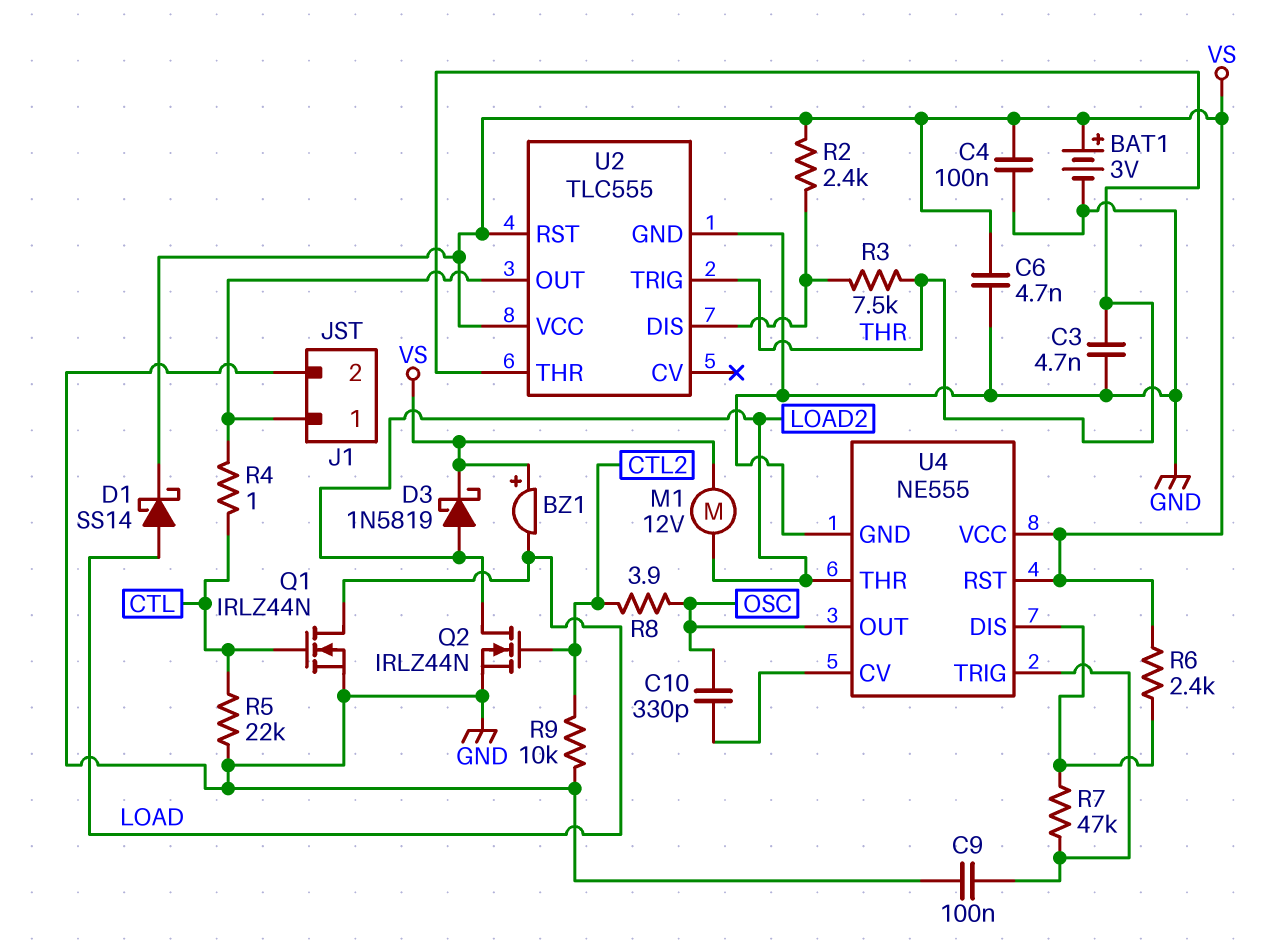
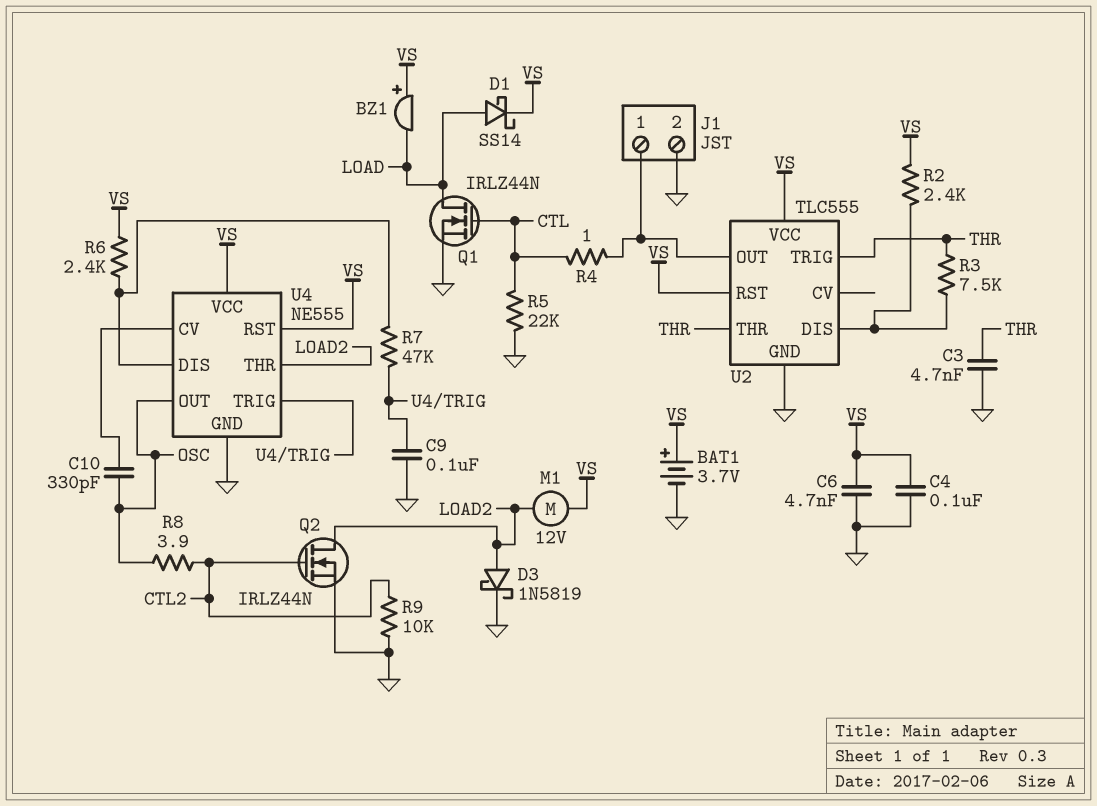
BAT1: 3V (plus VS, minus GND) -> 3.7V (plus VS, minus GND)
D3: schottky 1N5819 (A LOAD2, K VS) -> schottky 1N5819 (A LOAD2, K GND)

